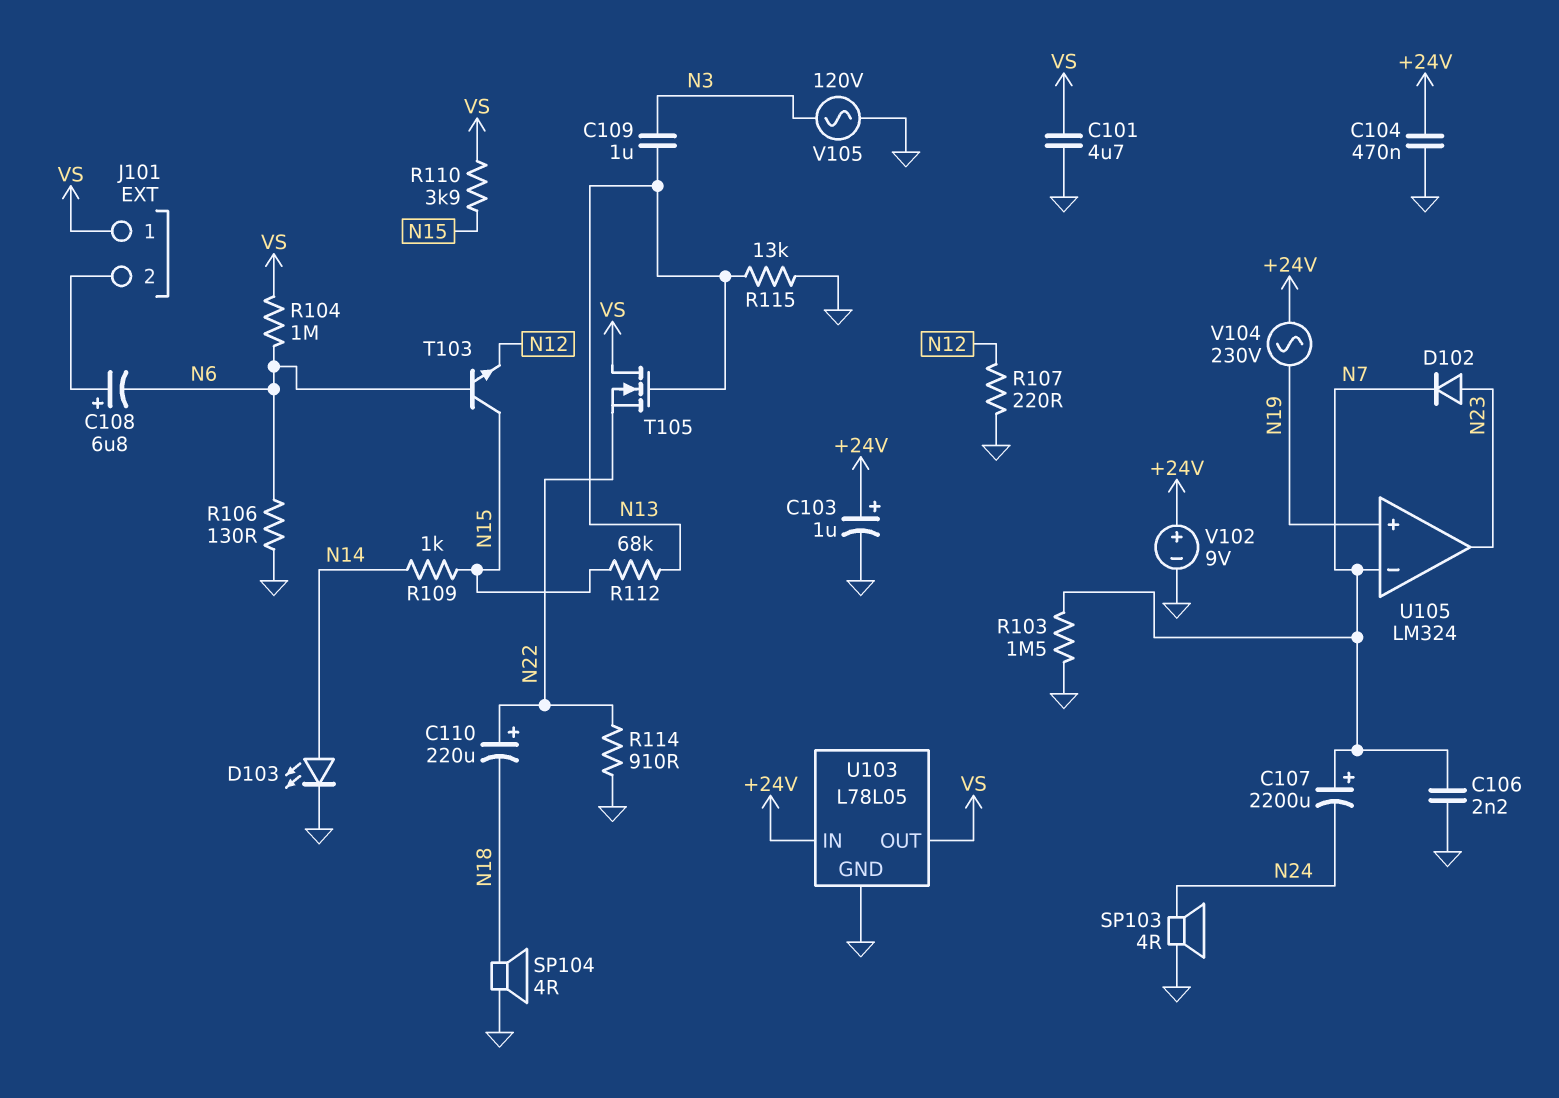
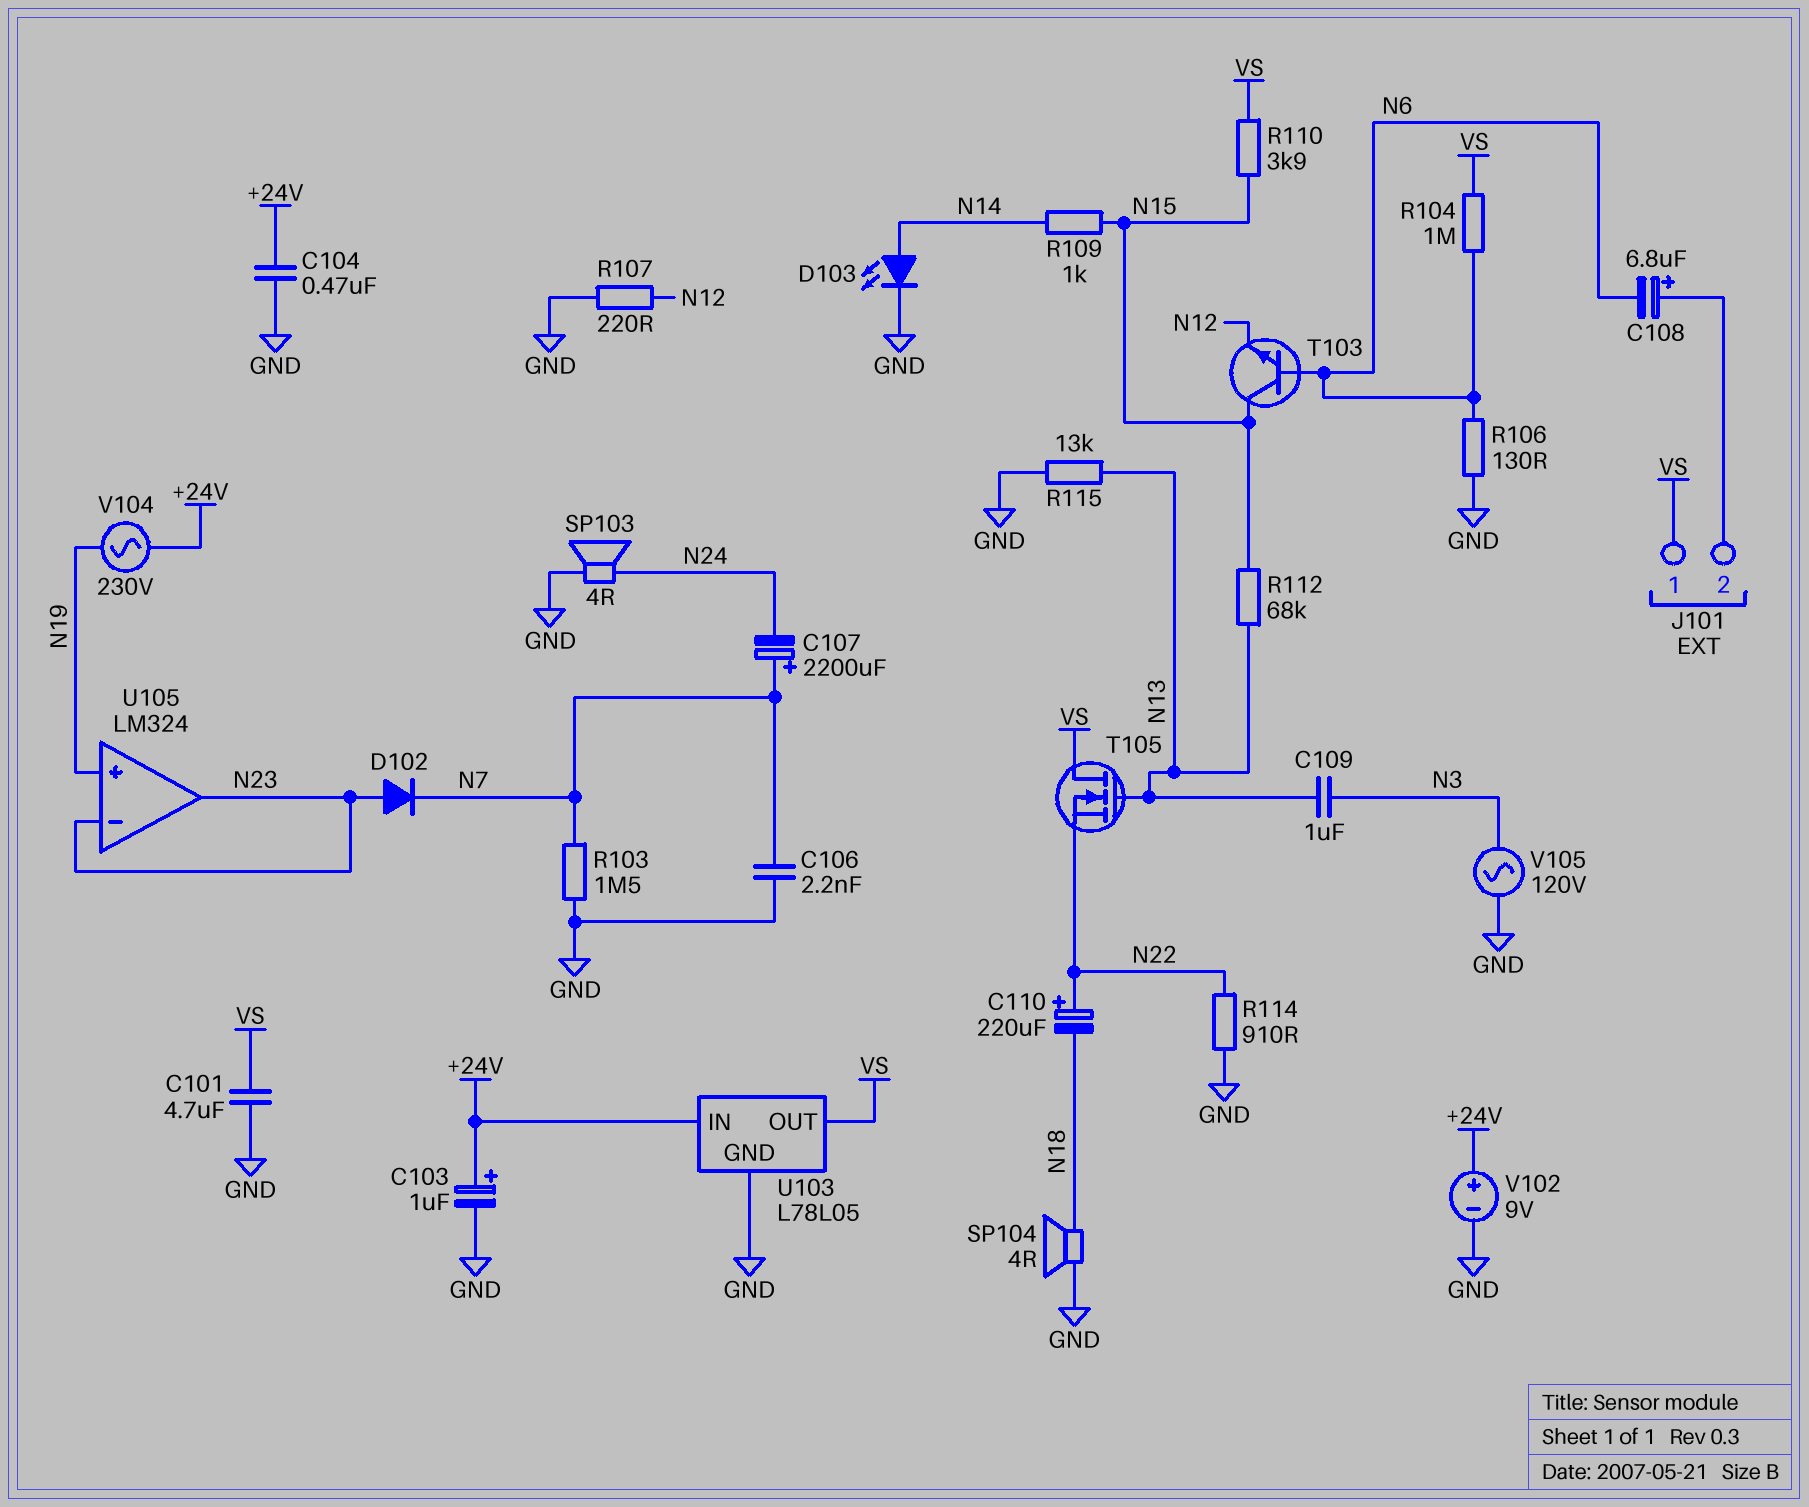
U105 pin in-: N7 -> N23

